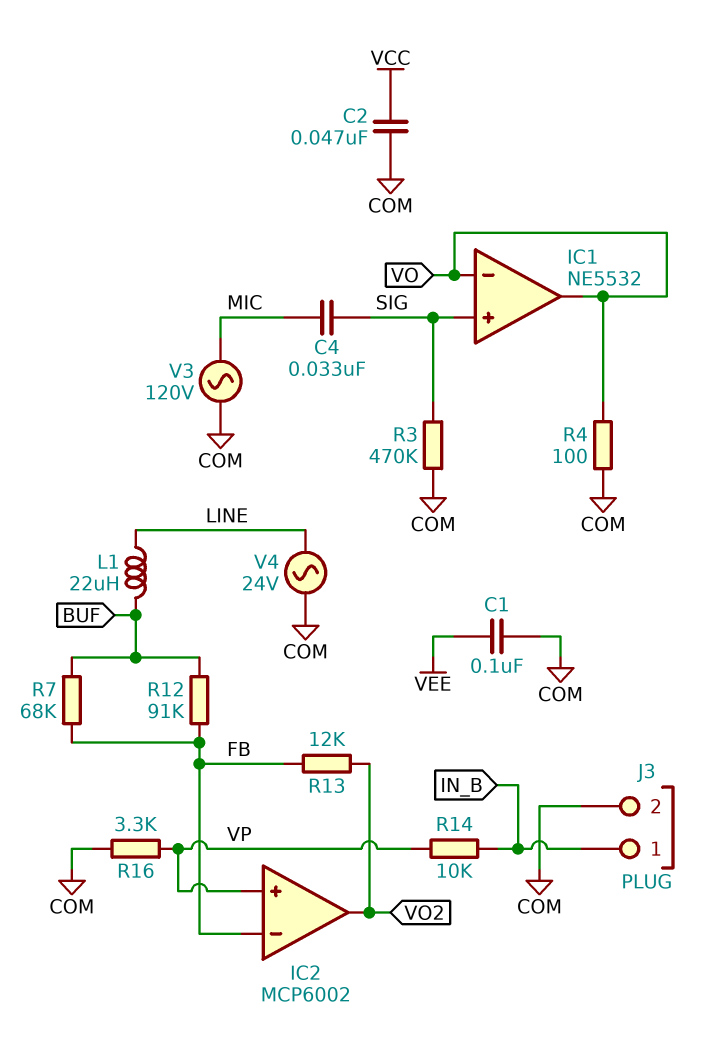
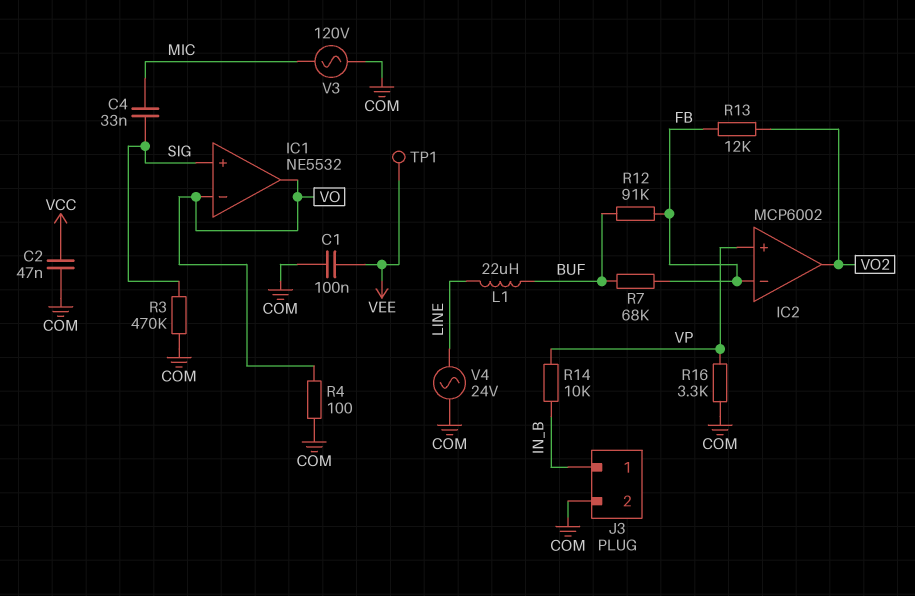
TP1: none -> test point (VEE)

